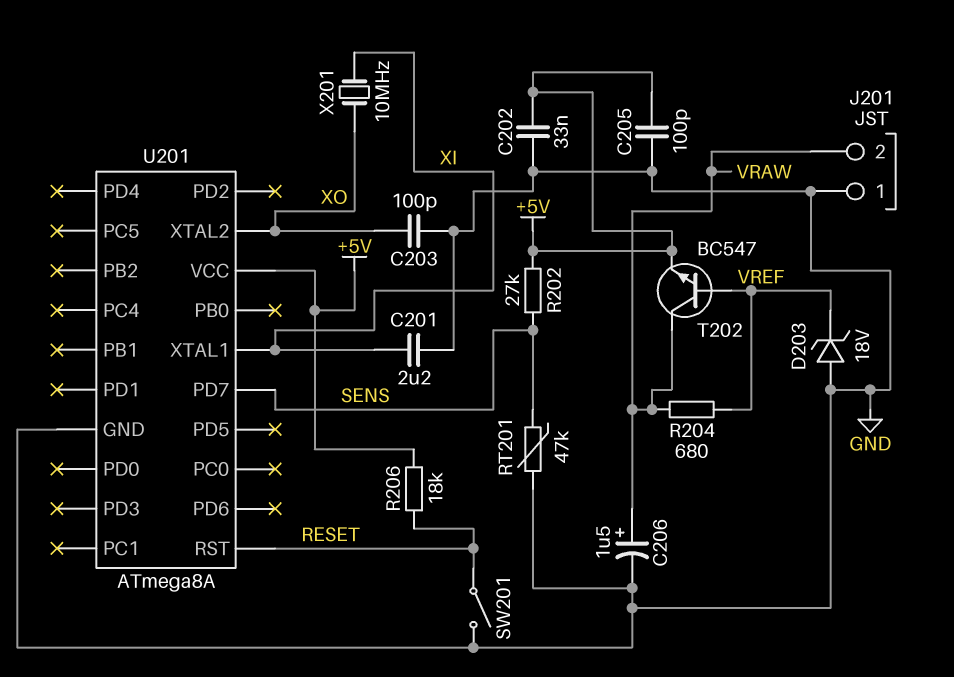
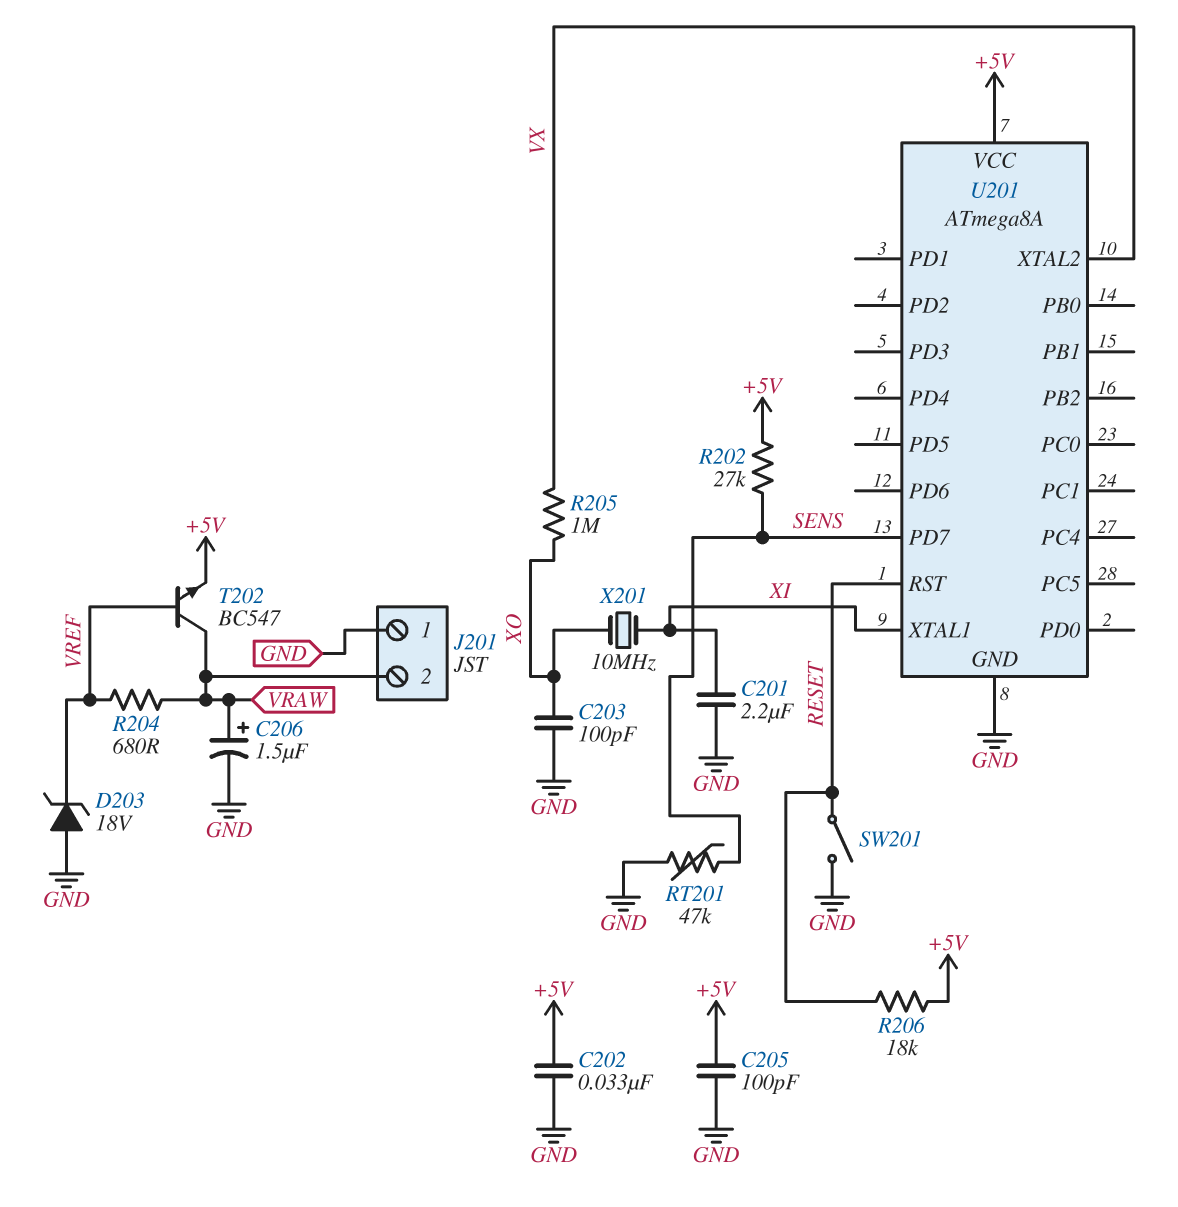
R205: none -> 1M (VX, XO)
U201 pin XTAL2: XO -> VX

